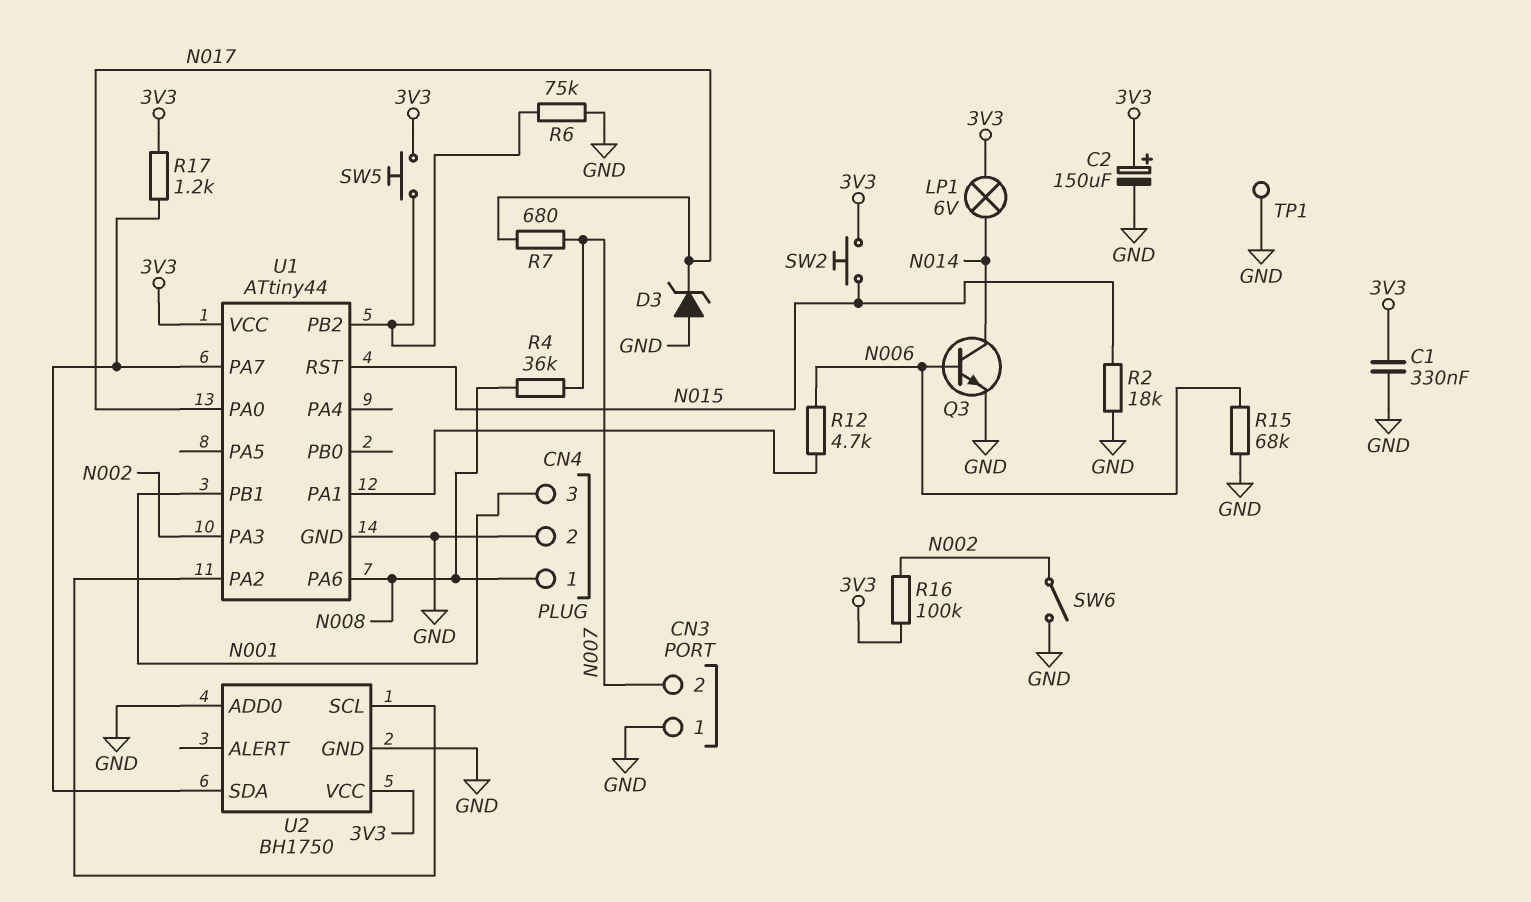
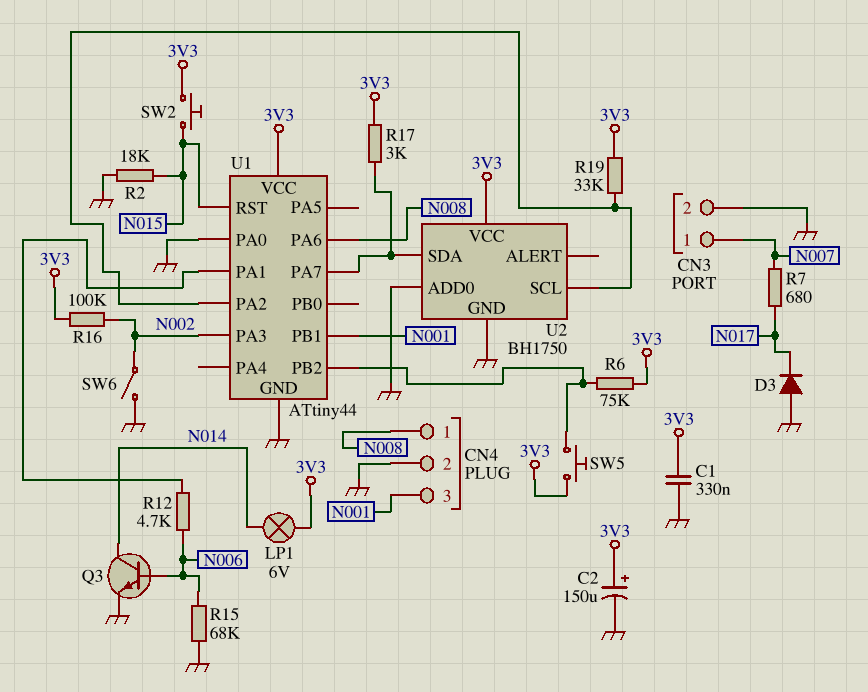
CN3 pin 1: GND -> N007
CN3 pin 2: N007 -> GND
D3: zener (A GND, K N017) -> diode (A GND, K N017)
R4: 36k (N007, N008) -> none
R6: 75k (GND, U1/PB2) -> 75k (3V3, U1/PB2)
R17: 1.2k (3V3, U1/PA7) -> 3k (3V3, U1/PA7)
R19: none -> 33k (3V3, U1/PA2)
TP1: test point (GND) -> none
U1 pin PA0: N017 -> GND

